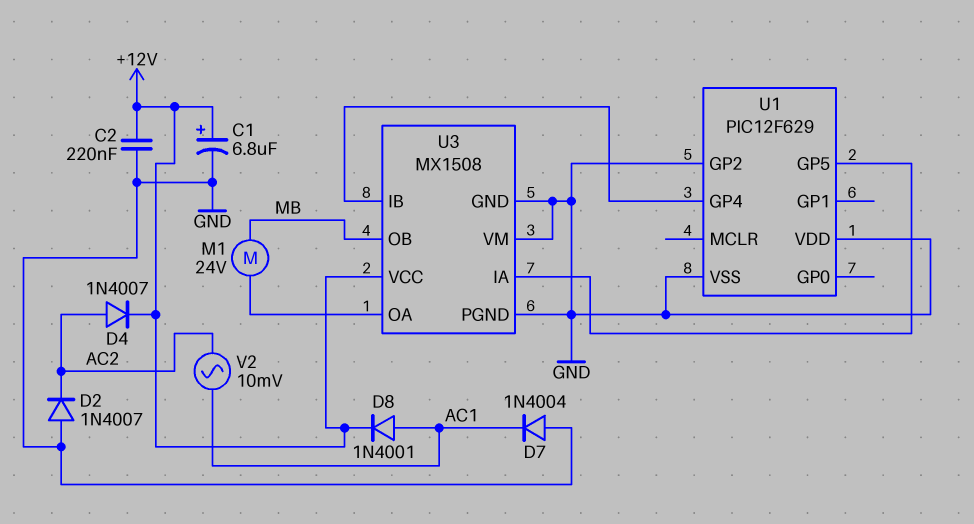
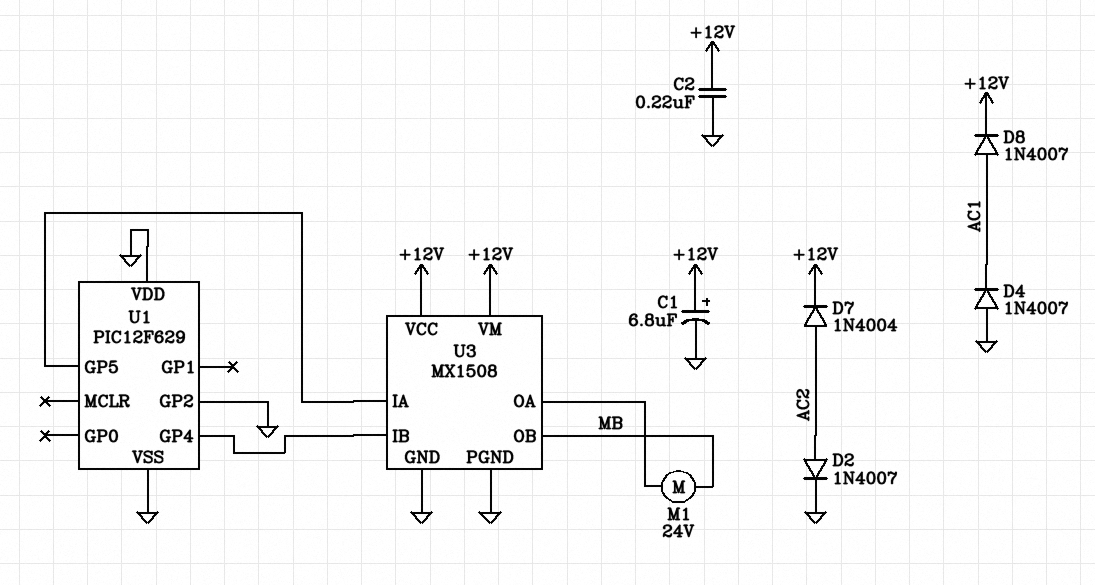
D2: diode 1N4007 (A GND, K AC2) -> diode 1N4007 (A AC2, K GND)
D4: diode 1N4007 (A AC2, K +12V) -> diode 1N4007 (A GND, K AC1)
D7: diode 1N4004 (A GND, K AC1) -> diode 1N4004 (A AC2, K +12V)
D8: diode 1N4001 (A AC1, K +12V) -> diode 1N4007 (A AC1, K +12V)
U3 pin VM: GND -> +12V
V2: AC 10mV (AC1, AC2) -> none

